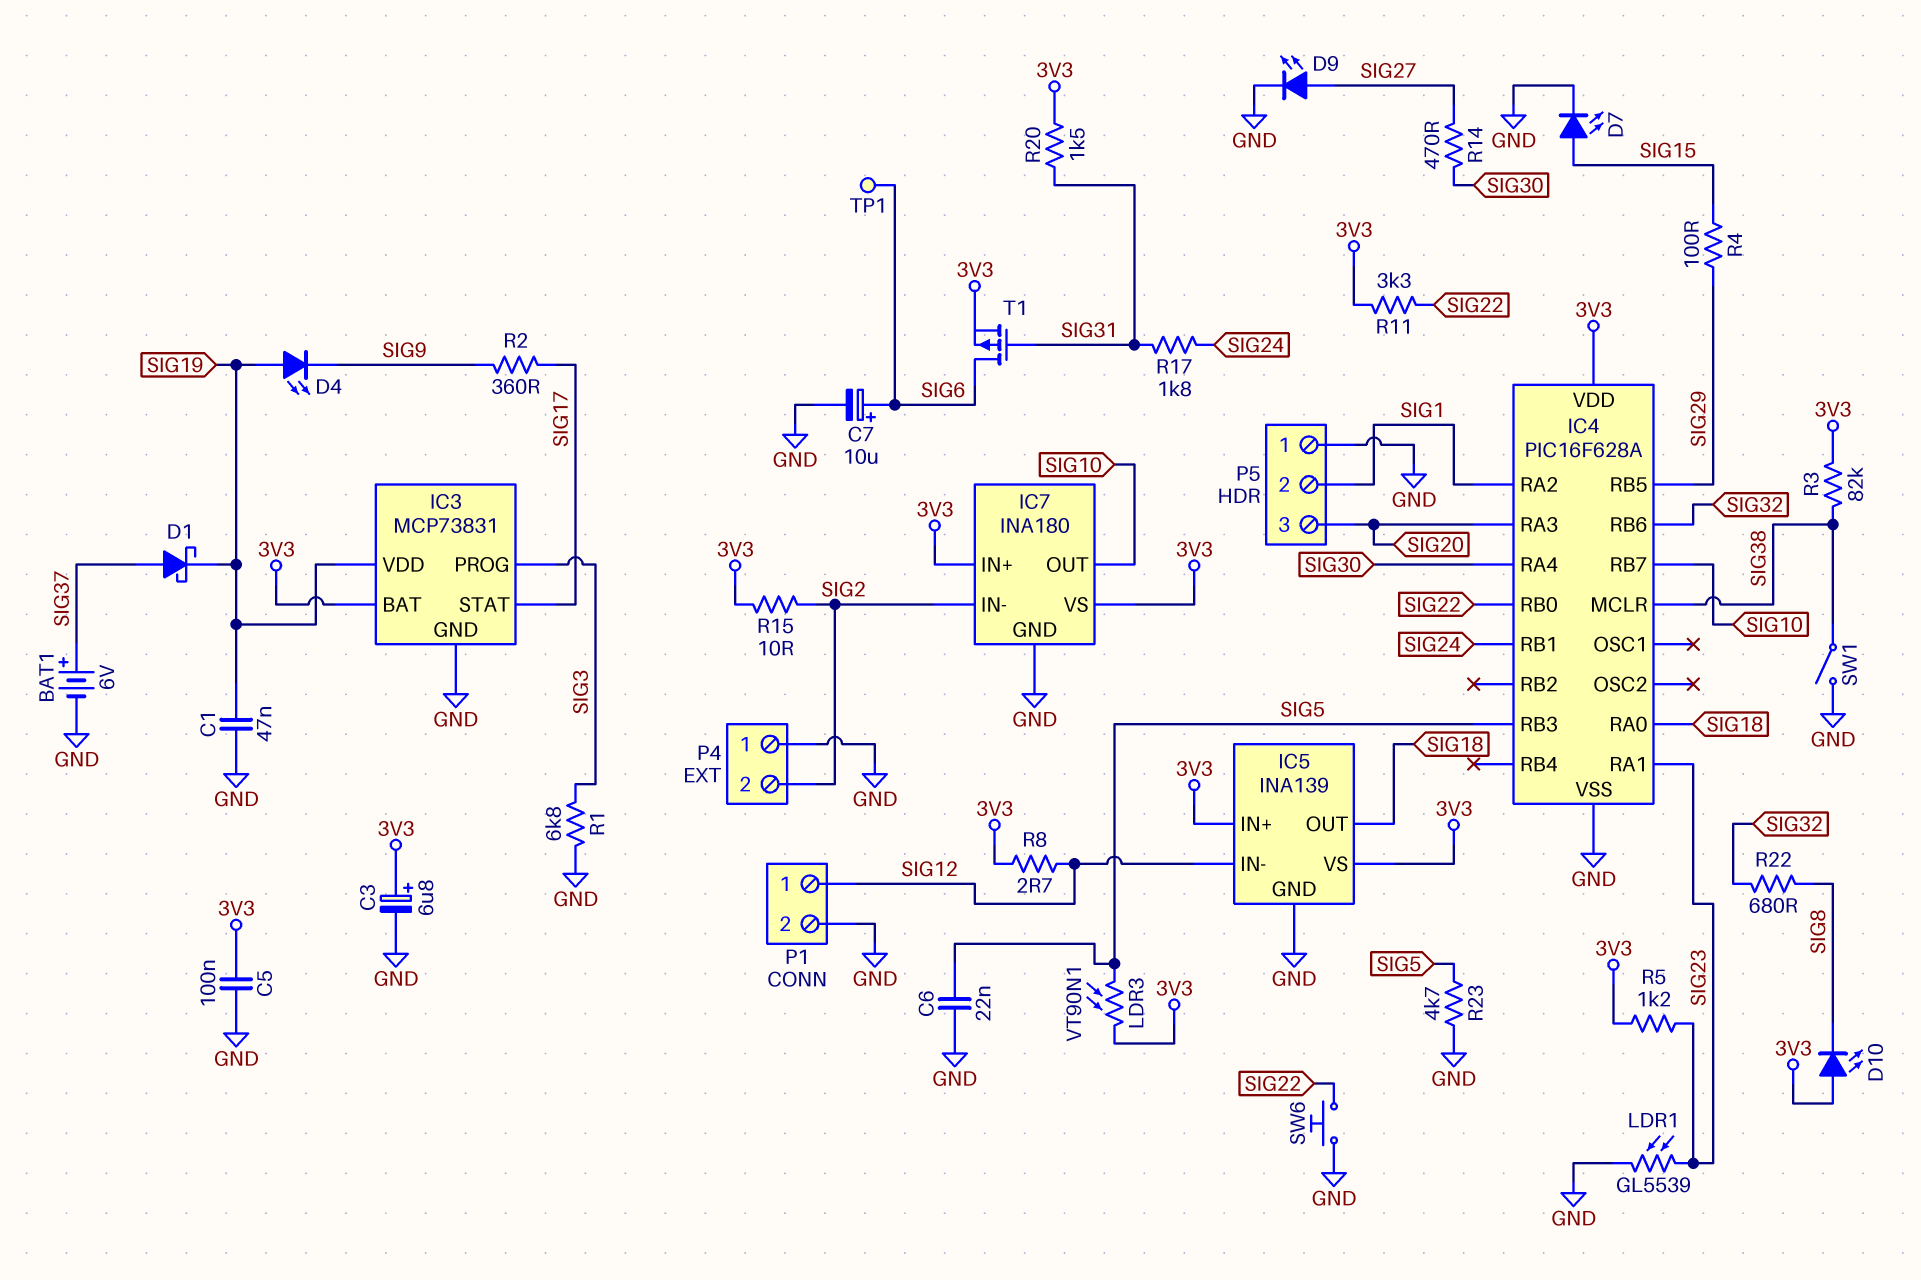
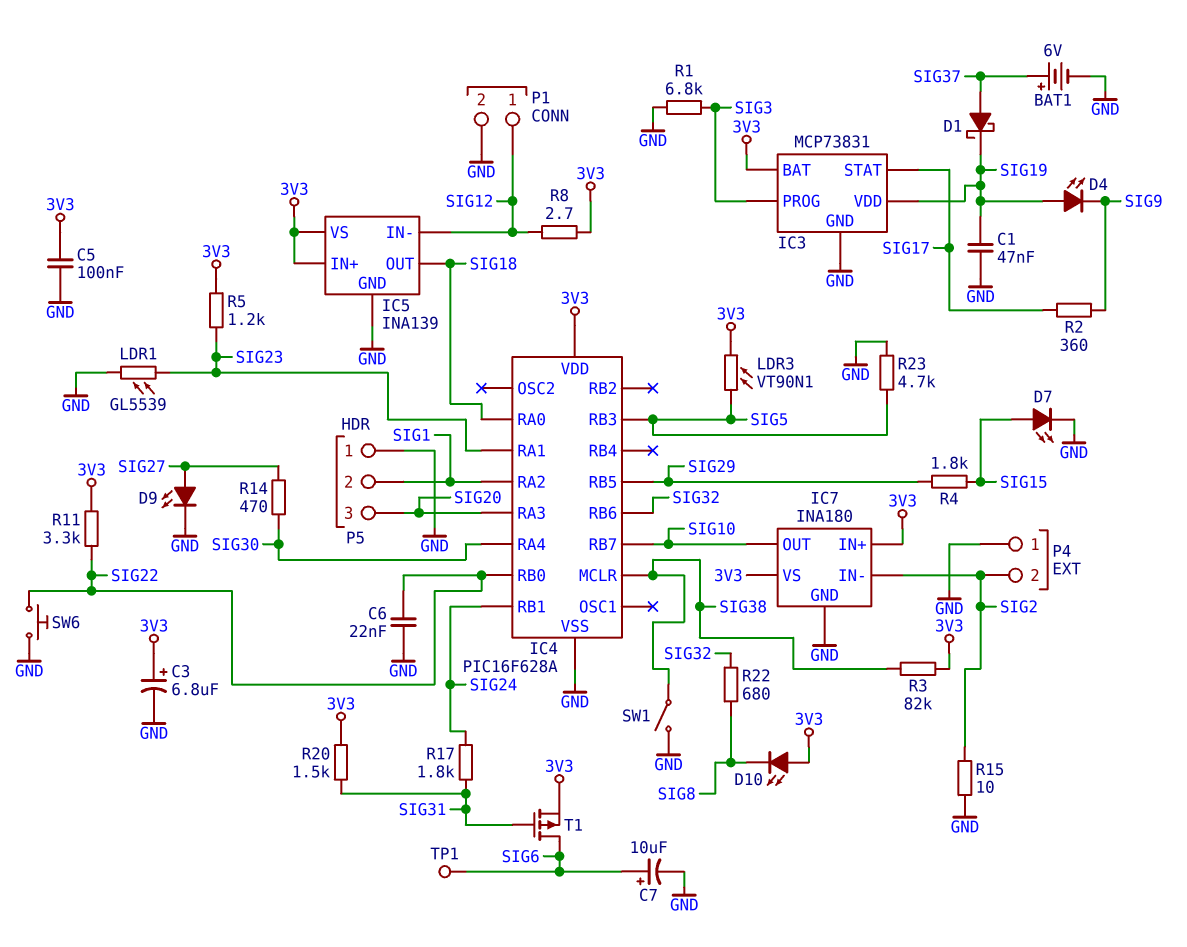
C6: 22nF (GND, SIG5) -> 22nF (GND, SIG22)
R4: 100 (SIG15, SIG29) -> 1.8k (SIG15, SIG29)
R15: 10 (3V3, SIG2) -> 10 (GND, SIG2)

